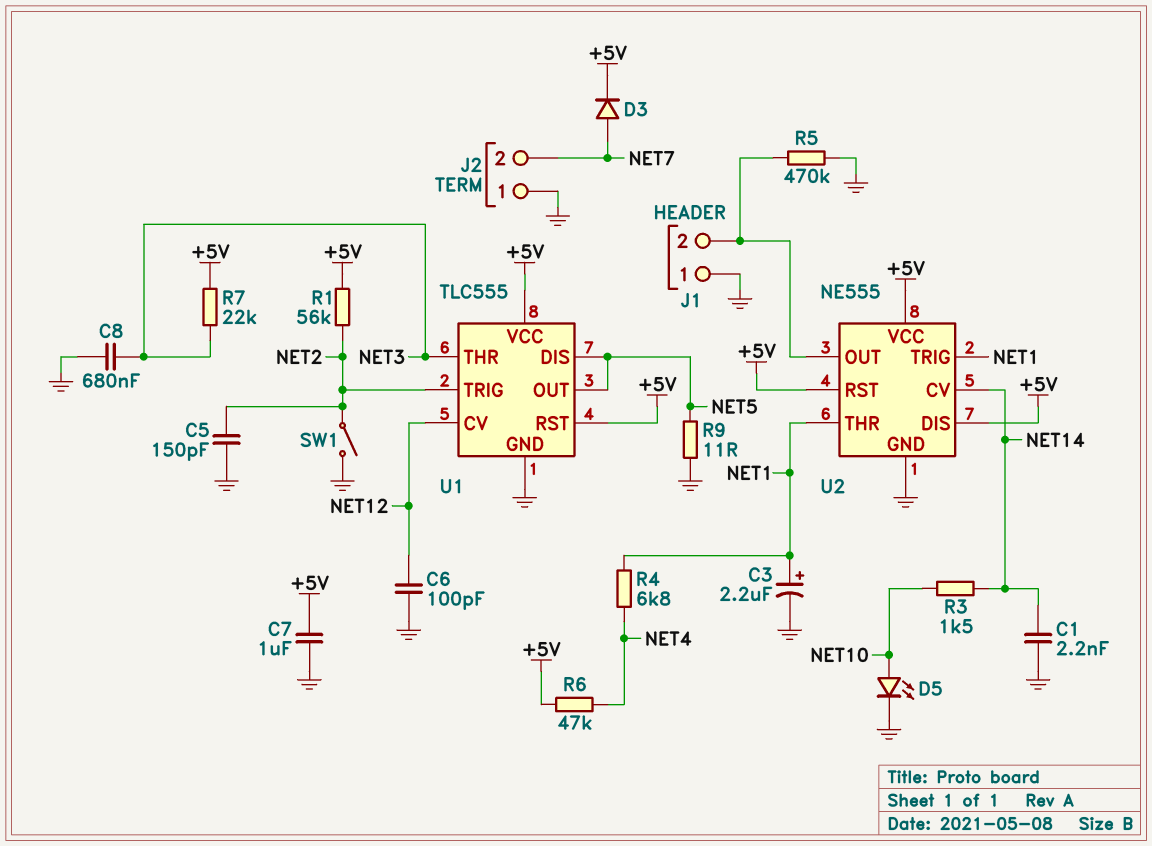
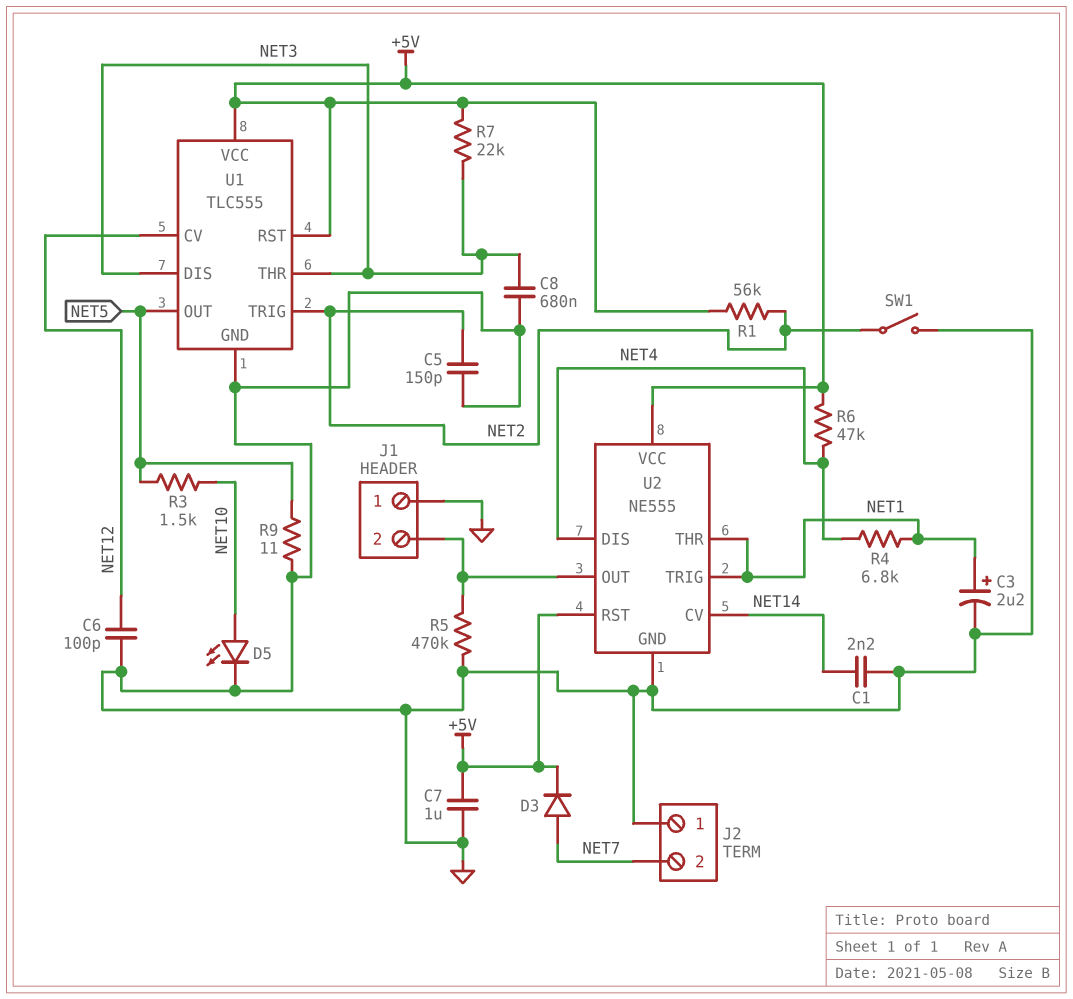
R3: 1.5k (NET10, NET14) -> 1.5k (NET5, NET10)
U1 pin DIS: NET5 -> NET3
U2 pin DIS: +5V -> NET4

